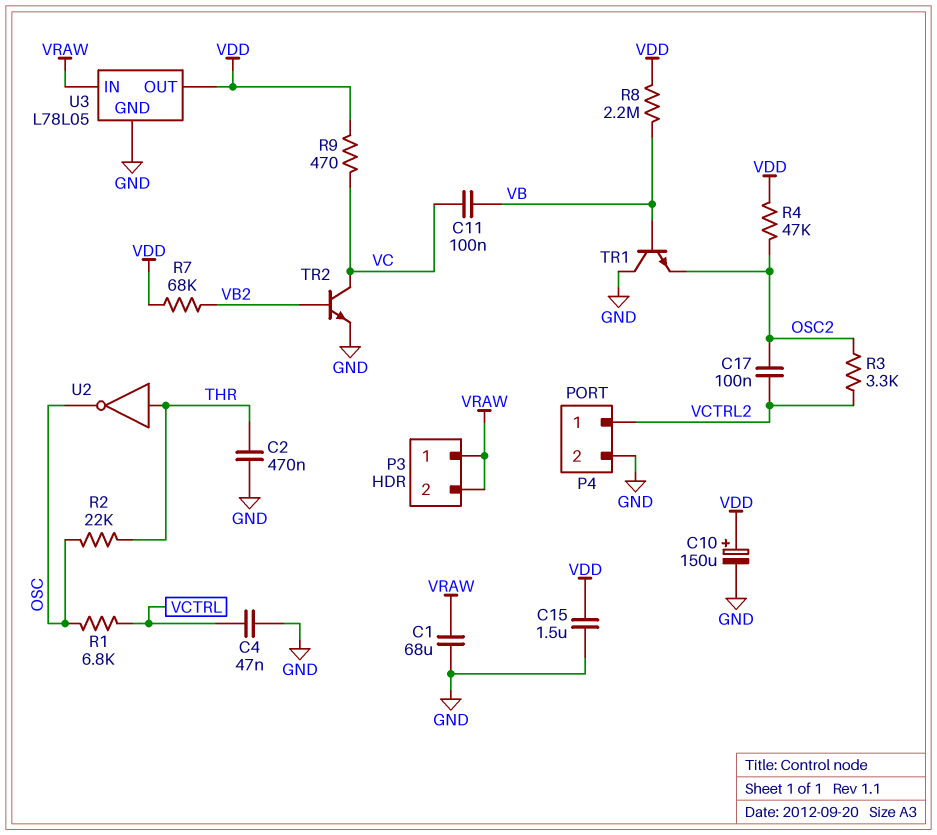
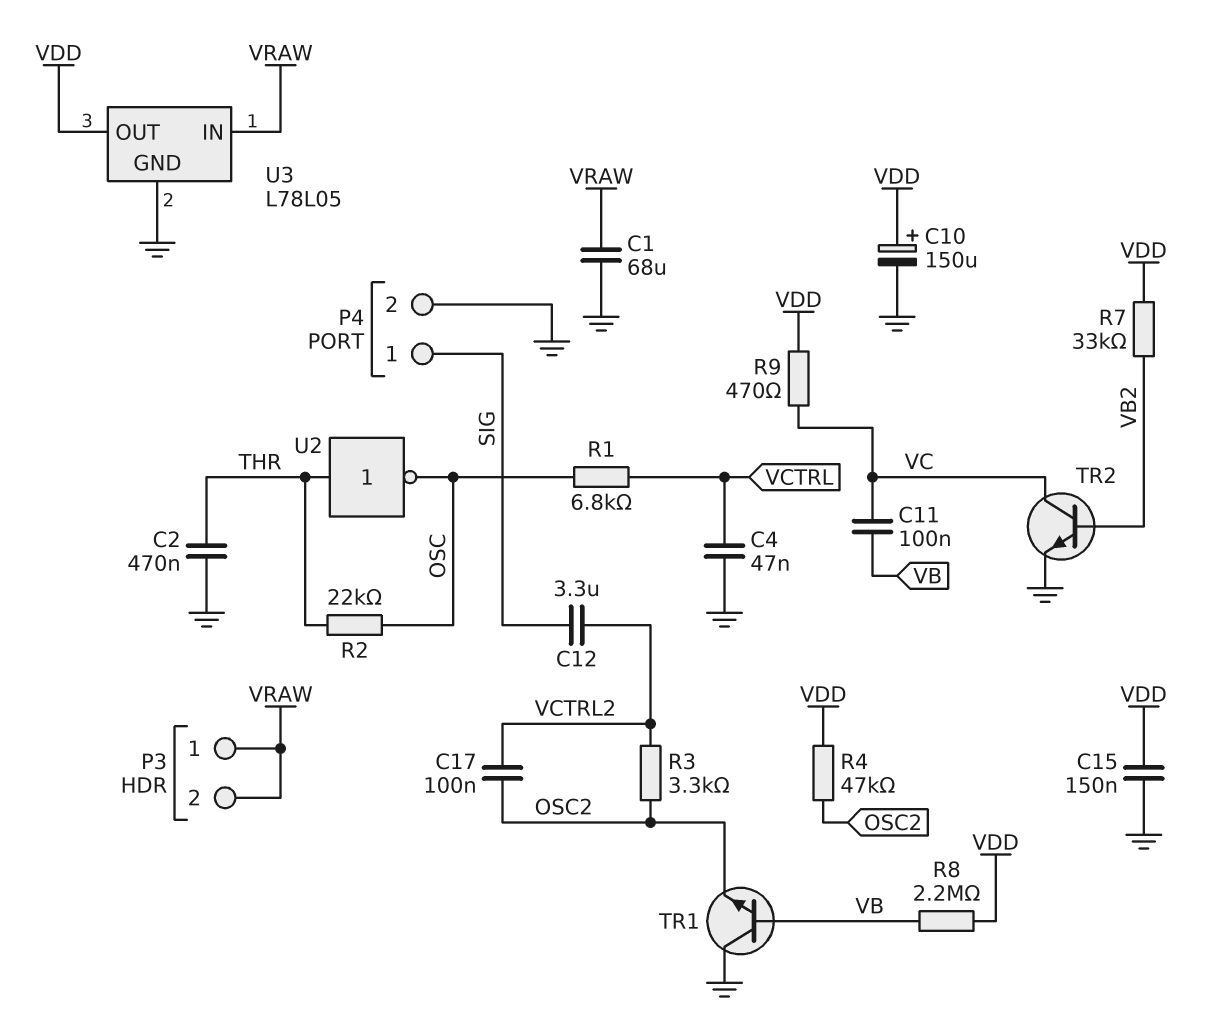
C12: none -> 3.3uF (SIG, VCTRL2)
C15: 1.5uF (GND, VDD) -> 150nF (GND, VDD)
P4 pin 1: VCTRL2 -> SIG
R7: 68k (VB2, VDD) -> 33k (VB2, VDD)

